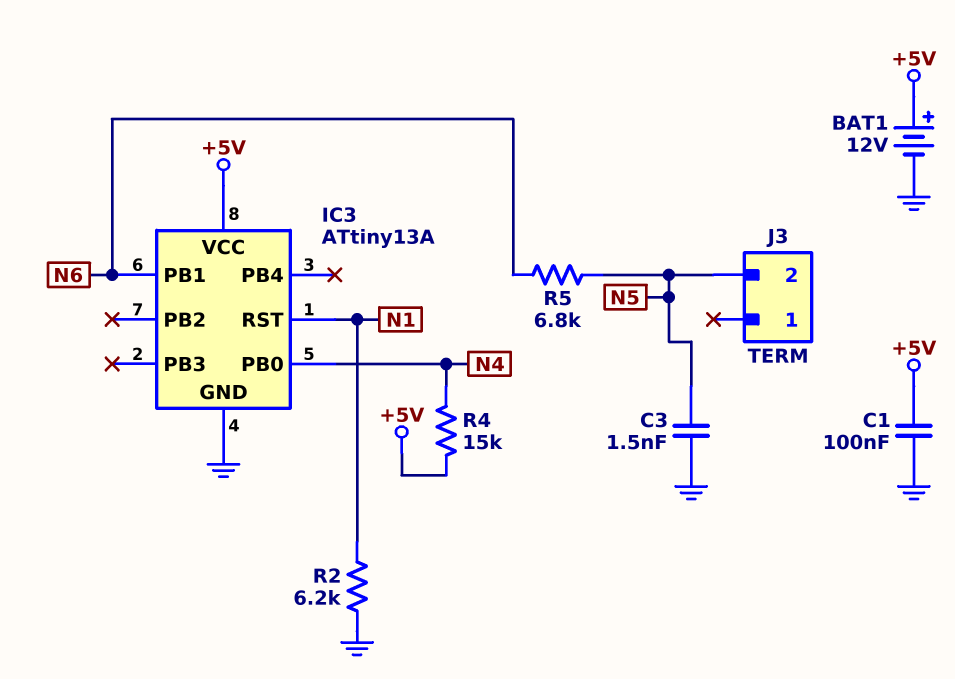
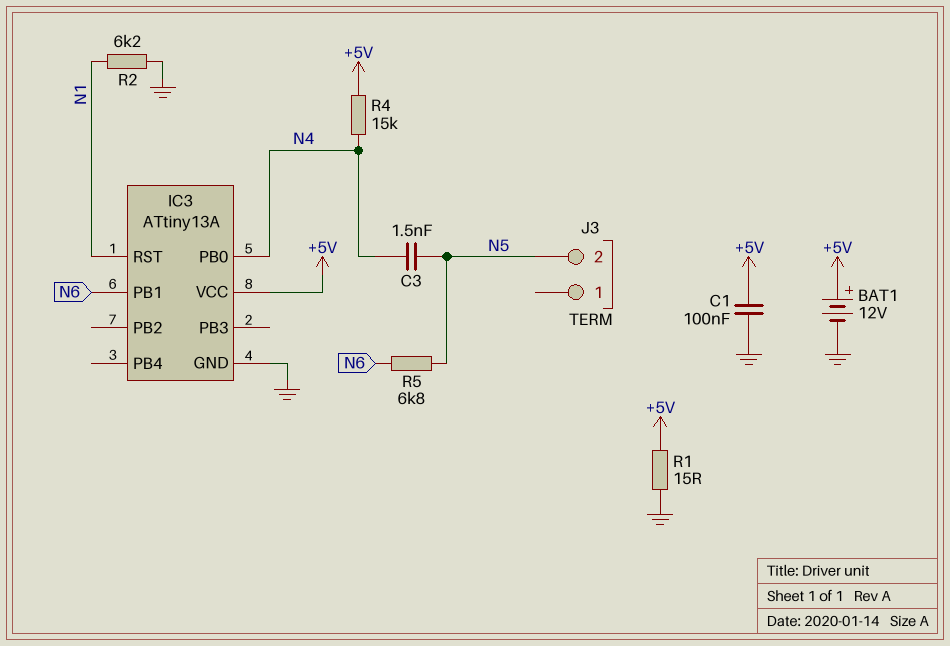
C3: 1.5nF (GND, N5) -> 1.5nF (N4, N5)
R1: none -> 15 (+5V, GND)

